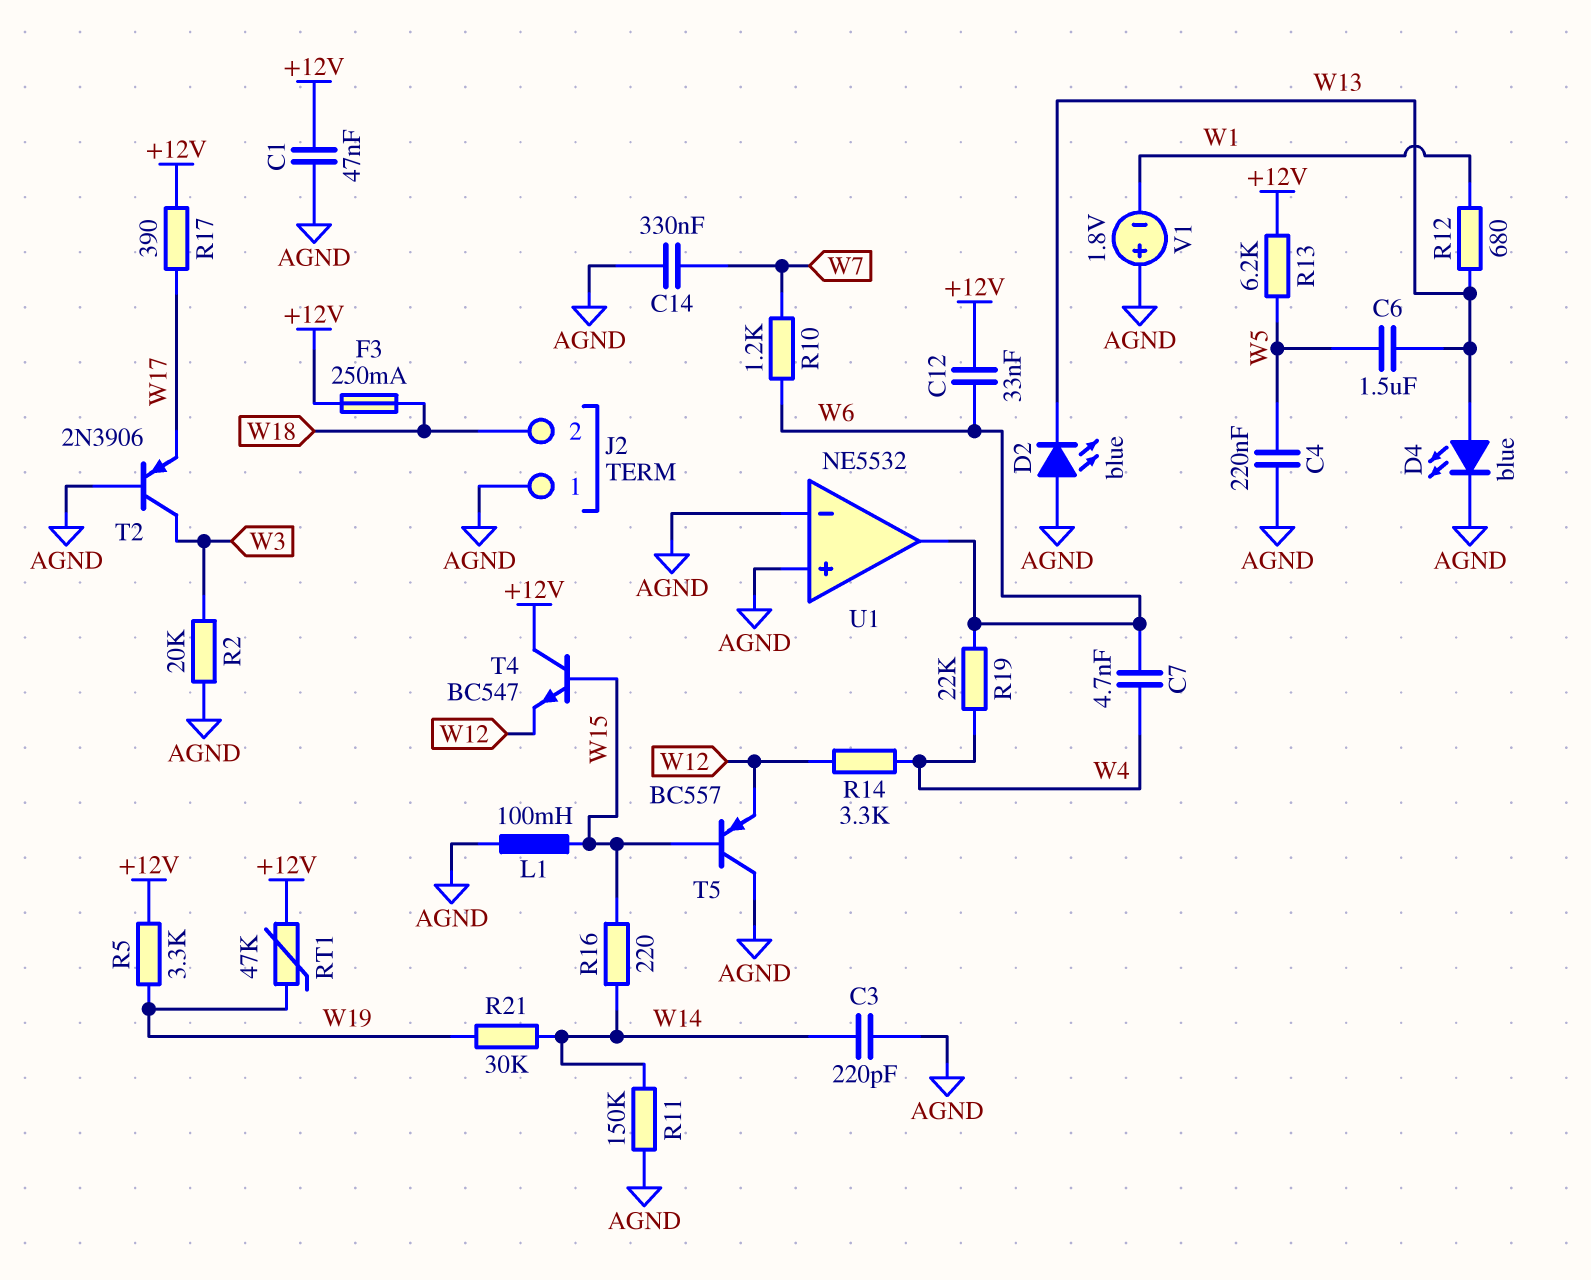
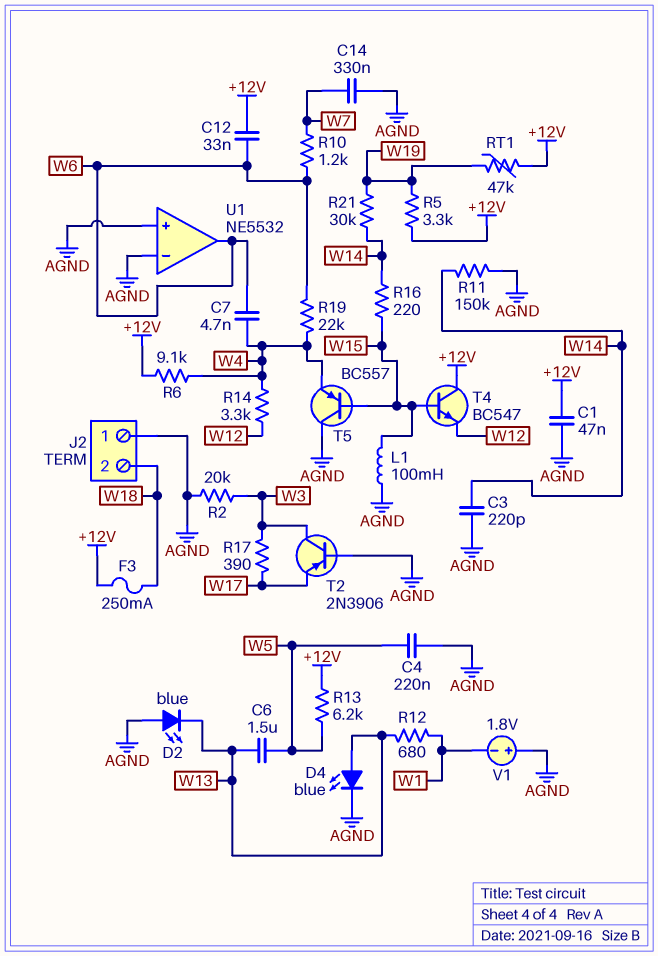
R6: none -> 9.1k (+12V, W4)
R17: 390 (+12V, W17) -> 390 (W3, W17)
T5: PNP BC557 (B W15, C AGND, E W12) -> PNP BC557 (B W15, C AGND, E W4)

